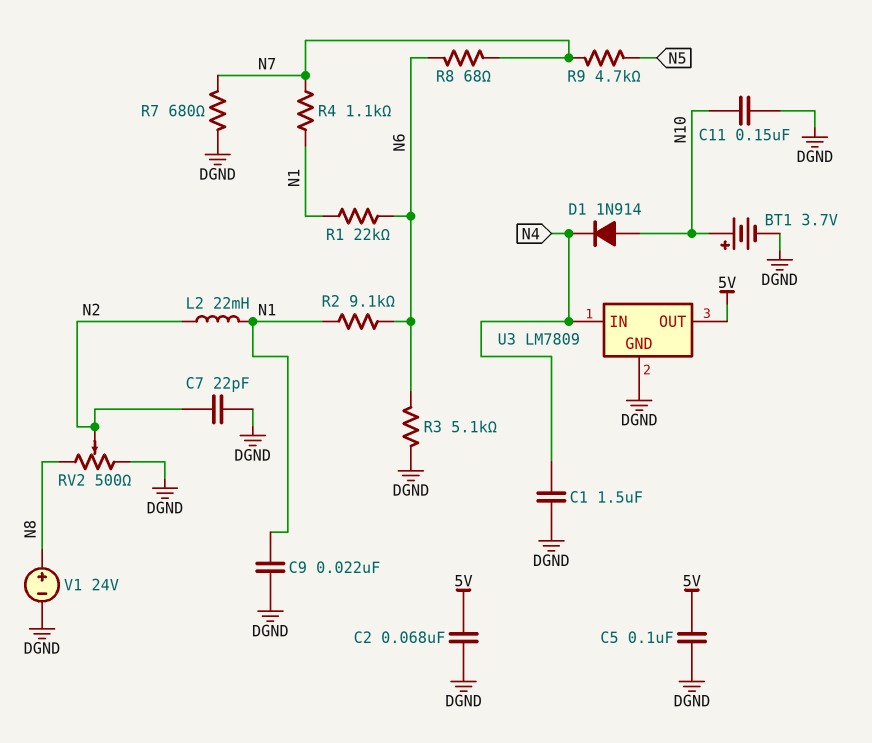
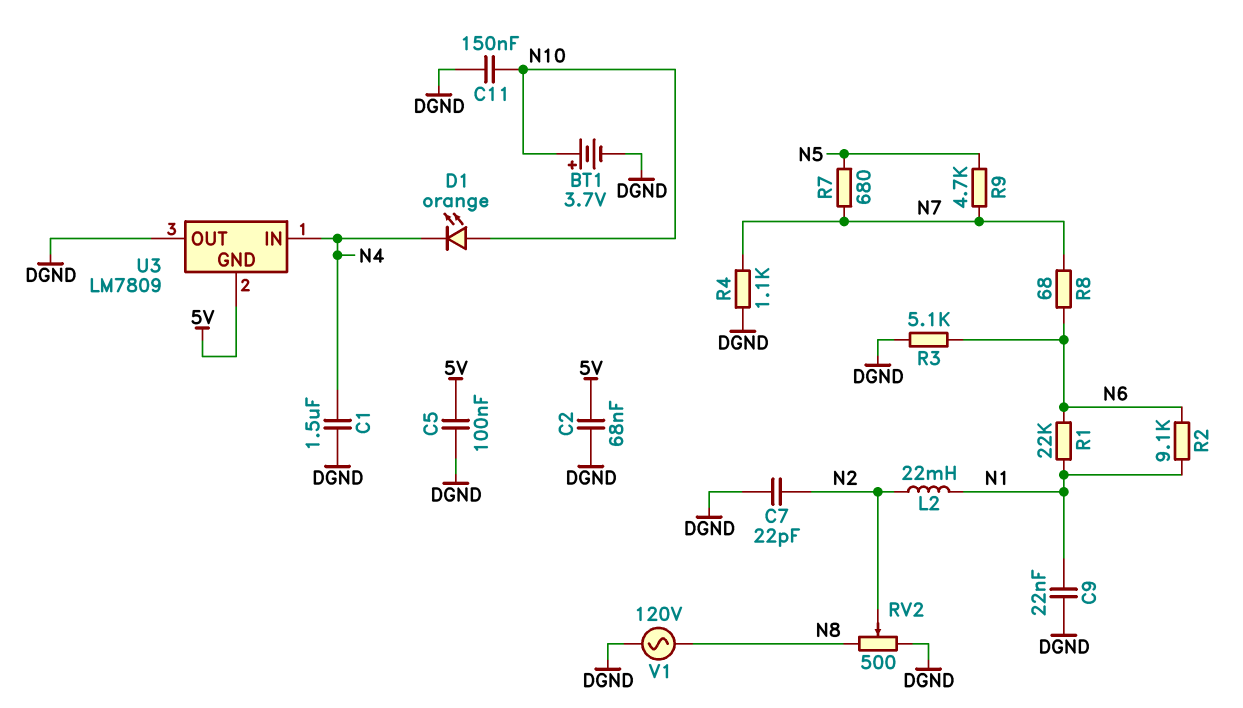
D1: diode 1N914 (A N10, K N4) -> LED orange (A N10, K N4)
R4: 1.1k (N1, N7) -> 1.1k (DGND, N7)
R7: 680 (DGND, N7) -> 680 (N5, N7)
U3 pin GND: DGND -> 5V
U3 pin OUT: 5V -> DGND
V1: 24V (plus N8, minus DGND) -> AC 120V (DGND, N8)

